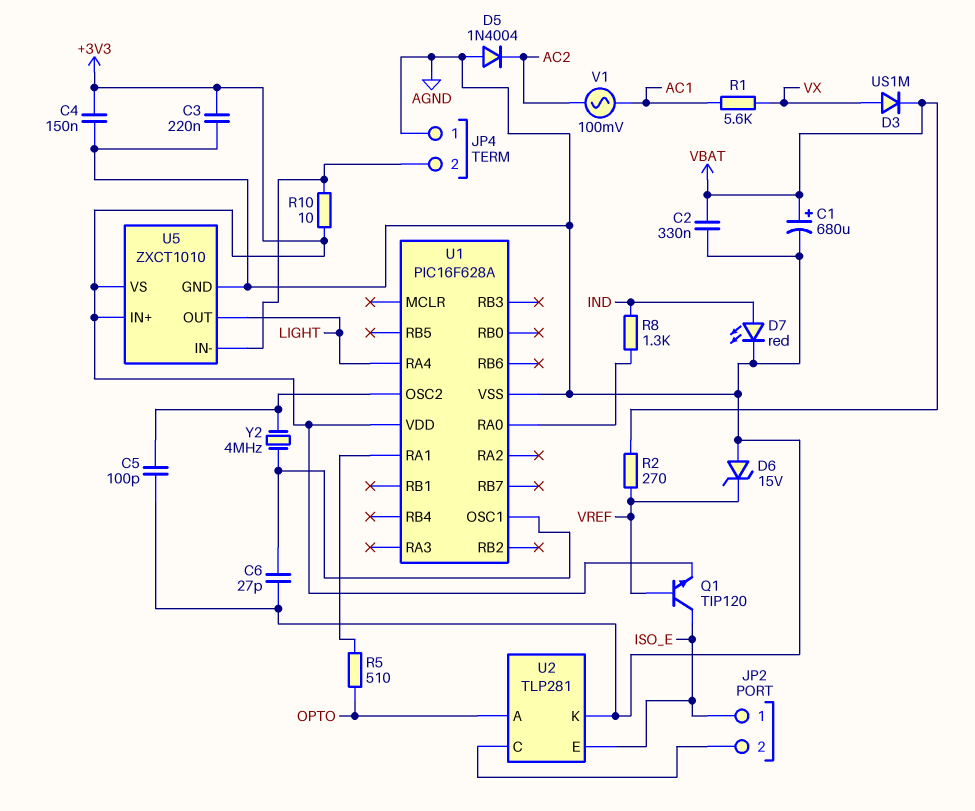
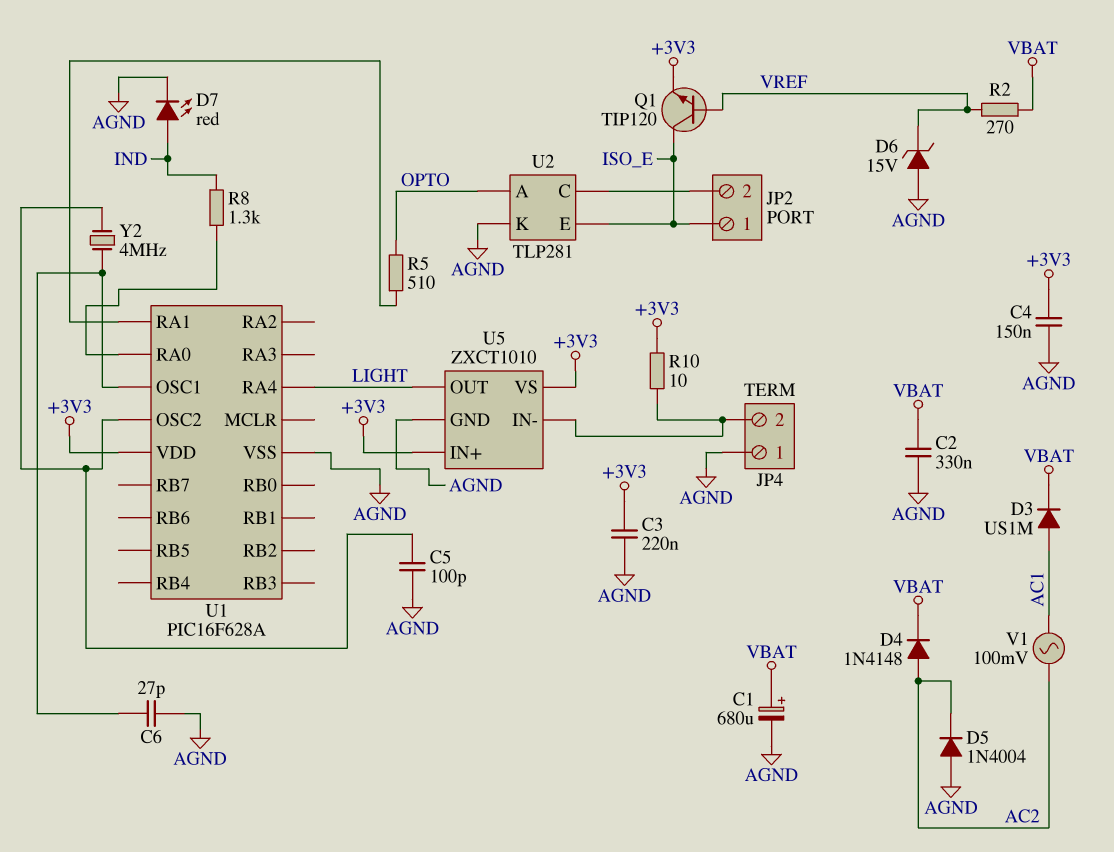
D3: diode US1M (A VX, K VBAT) -> diode US1M (A AC1, K VBAT)
D4: none -> diode 1N4148 (A AC2, K VBAT)
R1: 5.6k (AC1, VX) -> none

